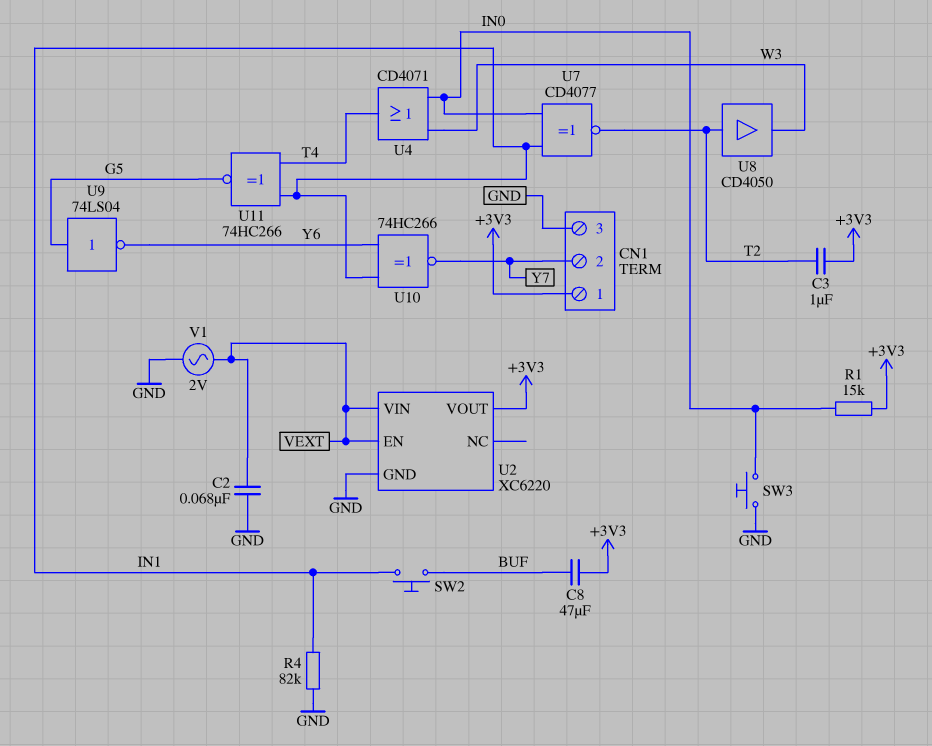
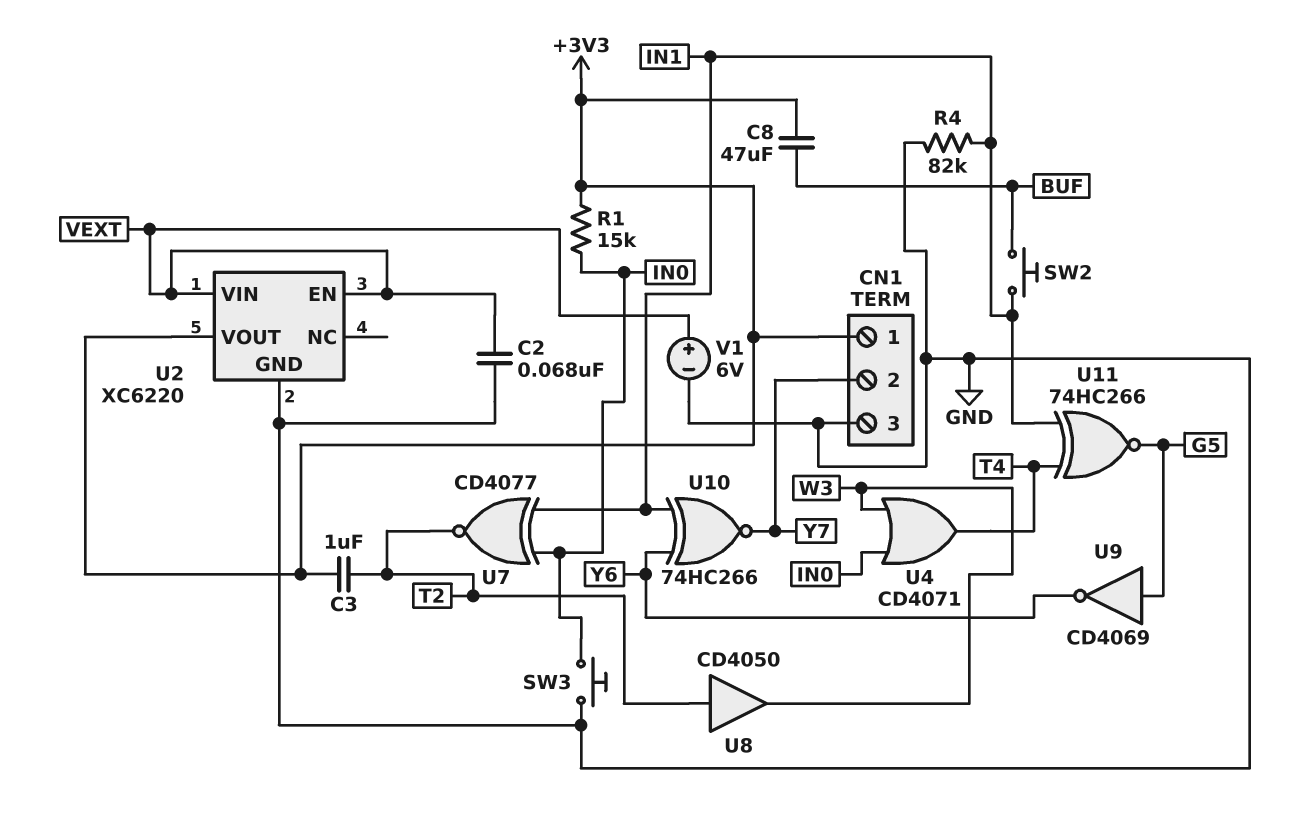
U9: NOT 74LS04 (in G5, out Y6) -> NOT CD4069 (in G5, out Y6)
V1: AC 2V (GND, VEXT) -> 6V (plus VEXT, minus GND)

